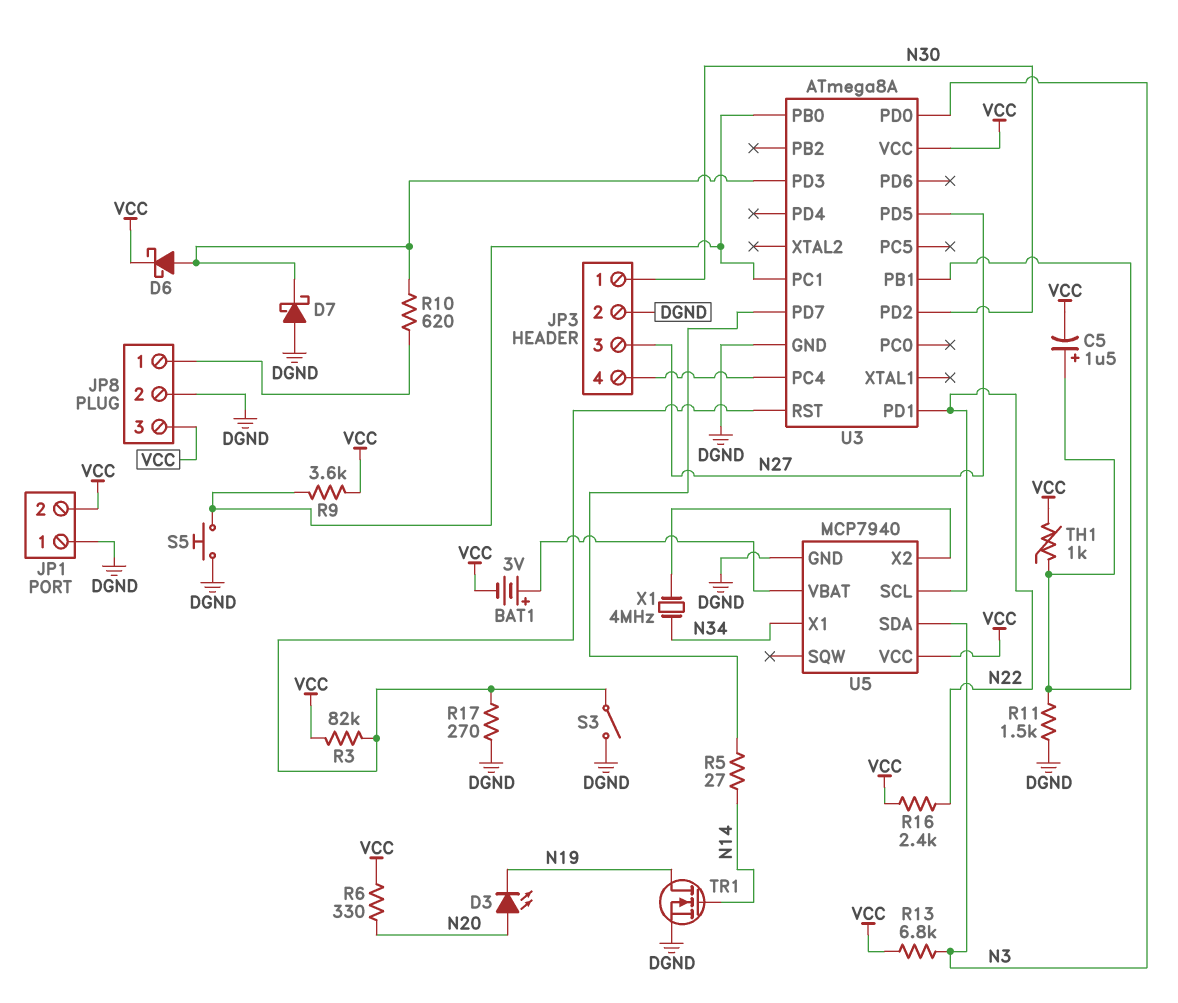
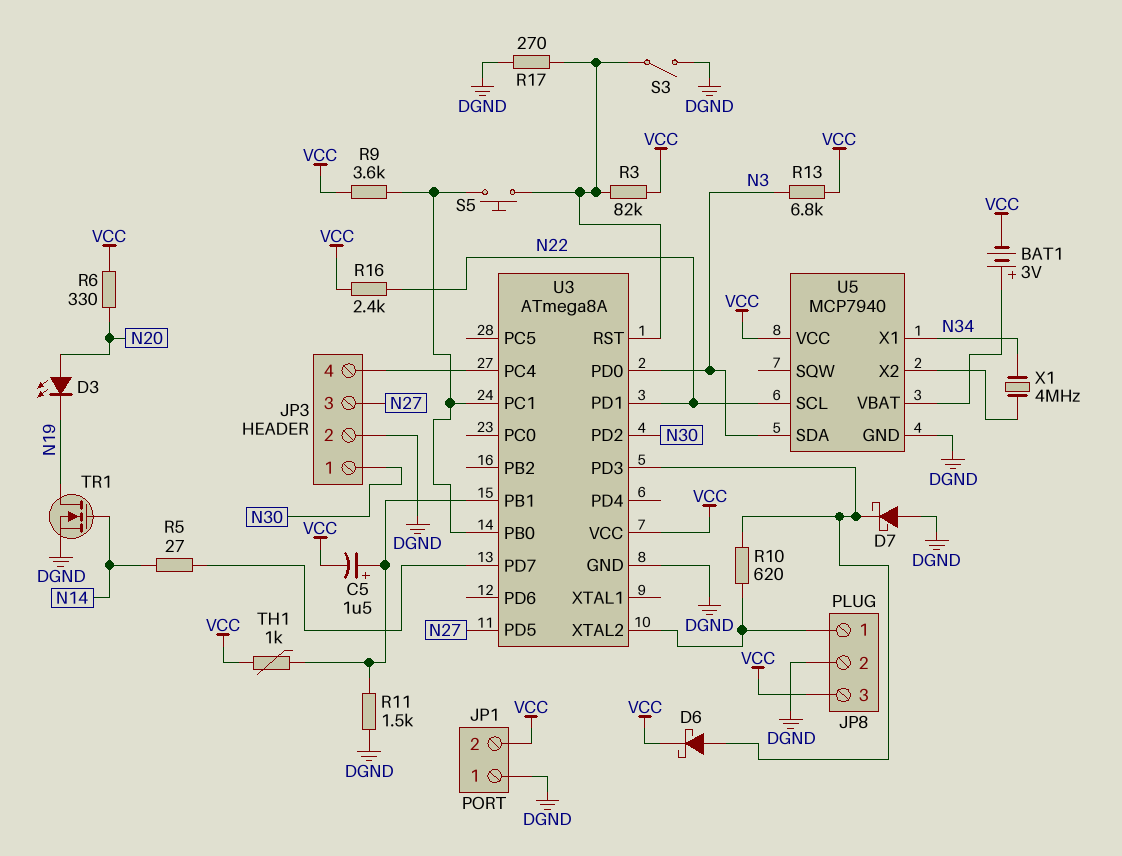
S5: button (DGND, U3/PB0) -> button (U3/PB0, U3/RST)
U3 pin XTAL2: none -> JP8/1

